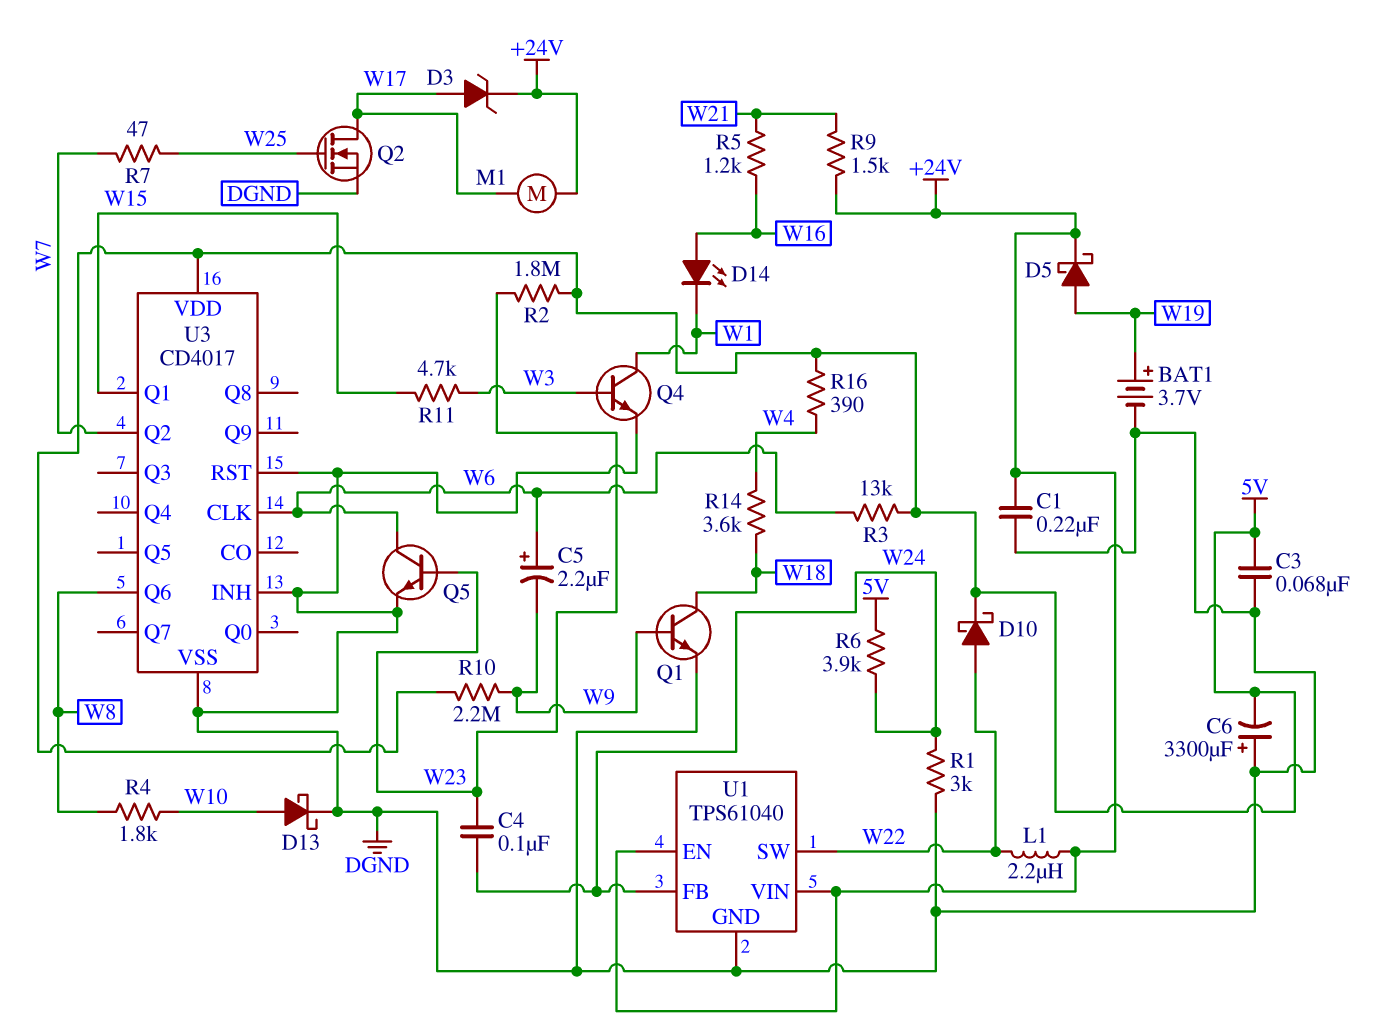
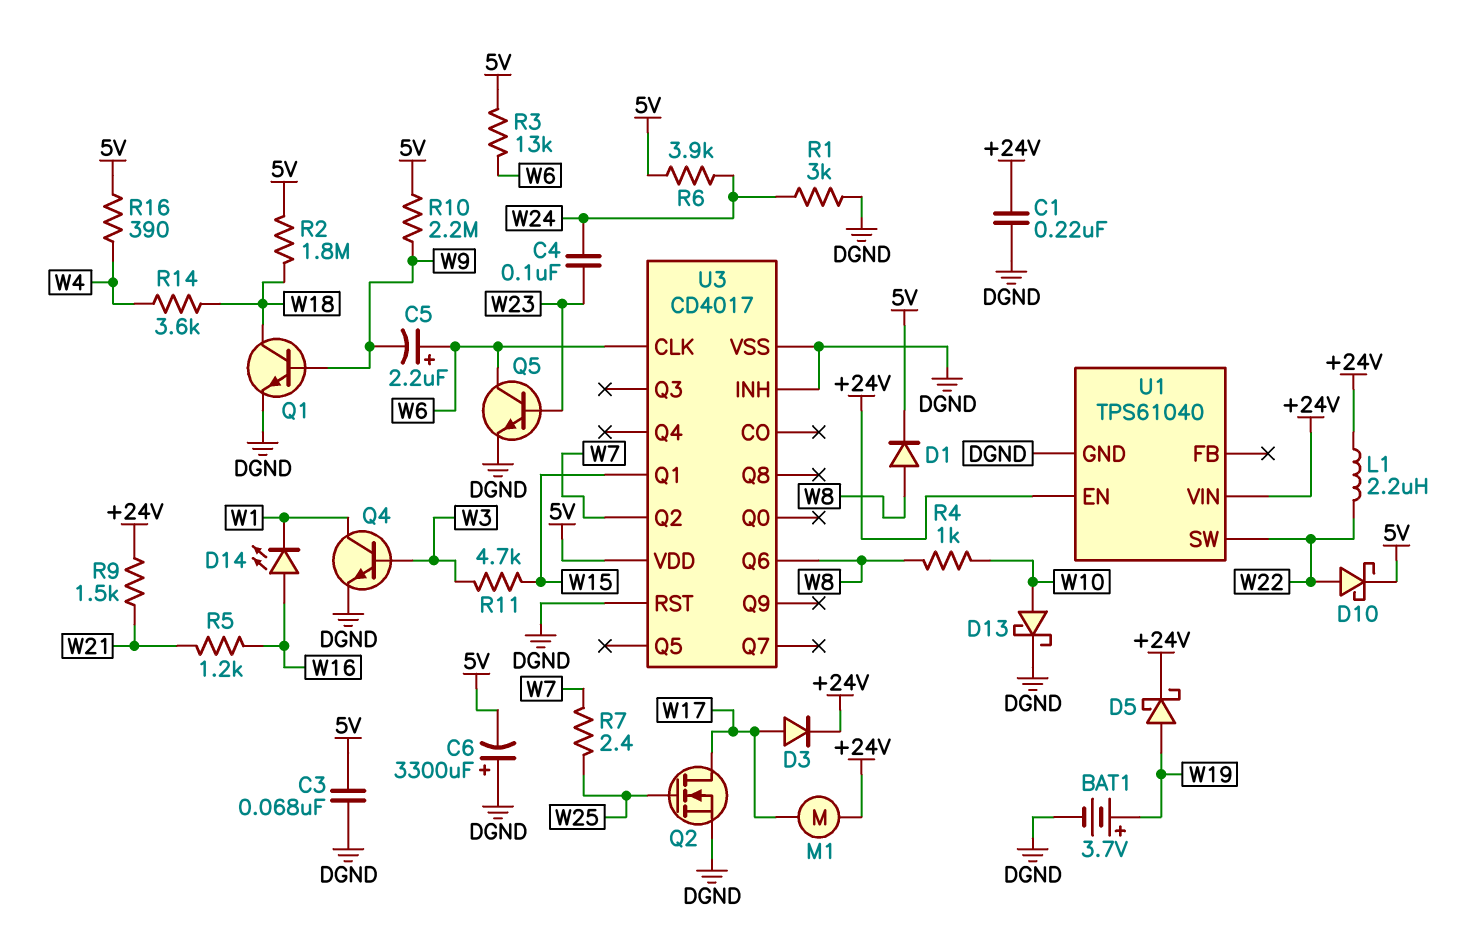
D1: none -> diode (A W8, K 5V)
D3: zener (A W17, K +24V) -> diode (A W17, K +24V)
R2: 1.8M (5V, W23) -> 1.8M (5V, W18)
R4: 1.8k (W8, W10) -> 1k (W8, W10)
R7: 47 (W7, W25) -> 2.4 (W7, W25)
U1 pin FB: W24 -> none

